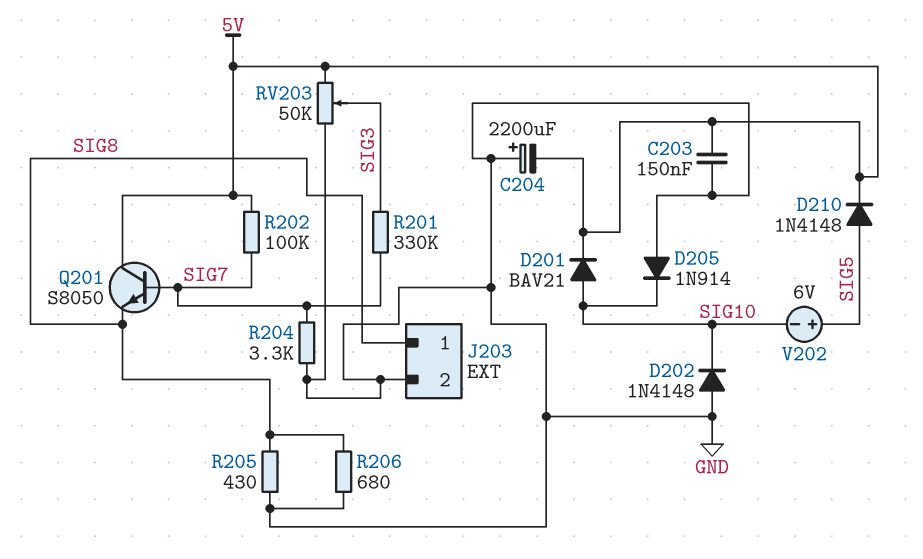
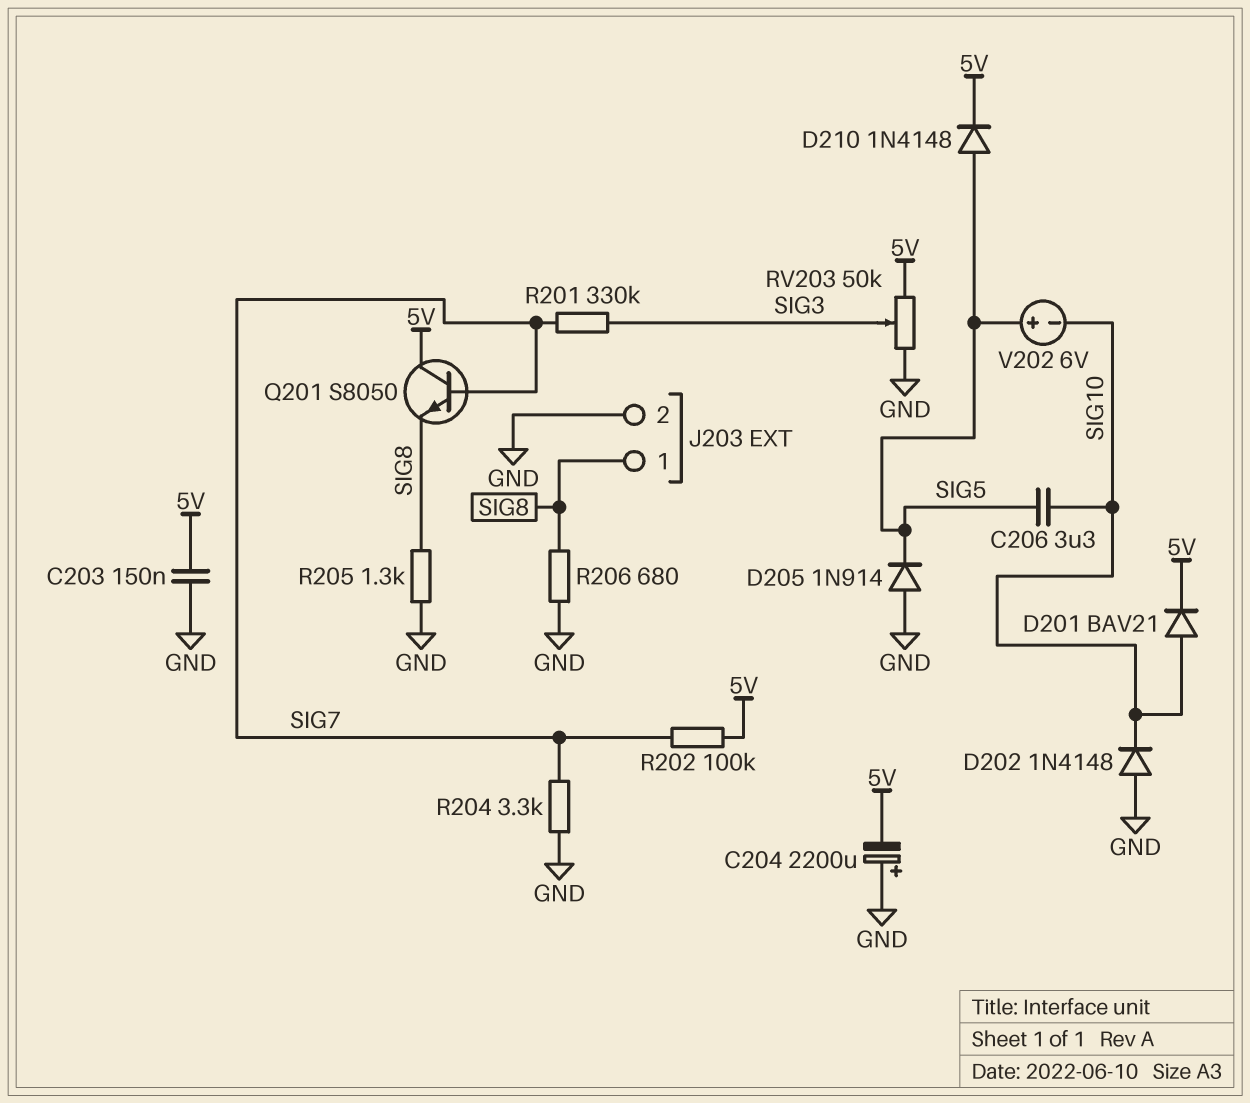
C206: none -> 3.3uF (SIG5, SIG10)
D205: diode 1N914 (A GND, K SIG10) -> diode 1N914 (A GND, K SIG5)
R205: 430 (GND, SIG8) -> 1.3k (GND, SIG8)

